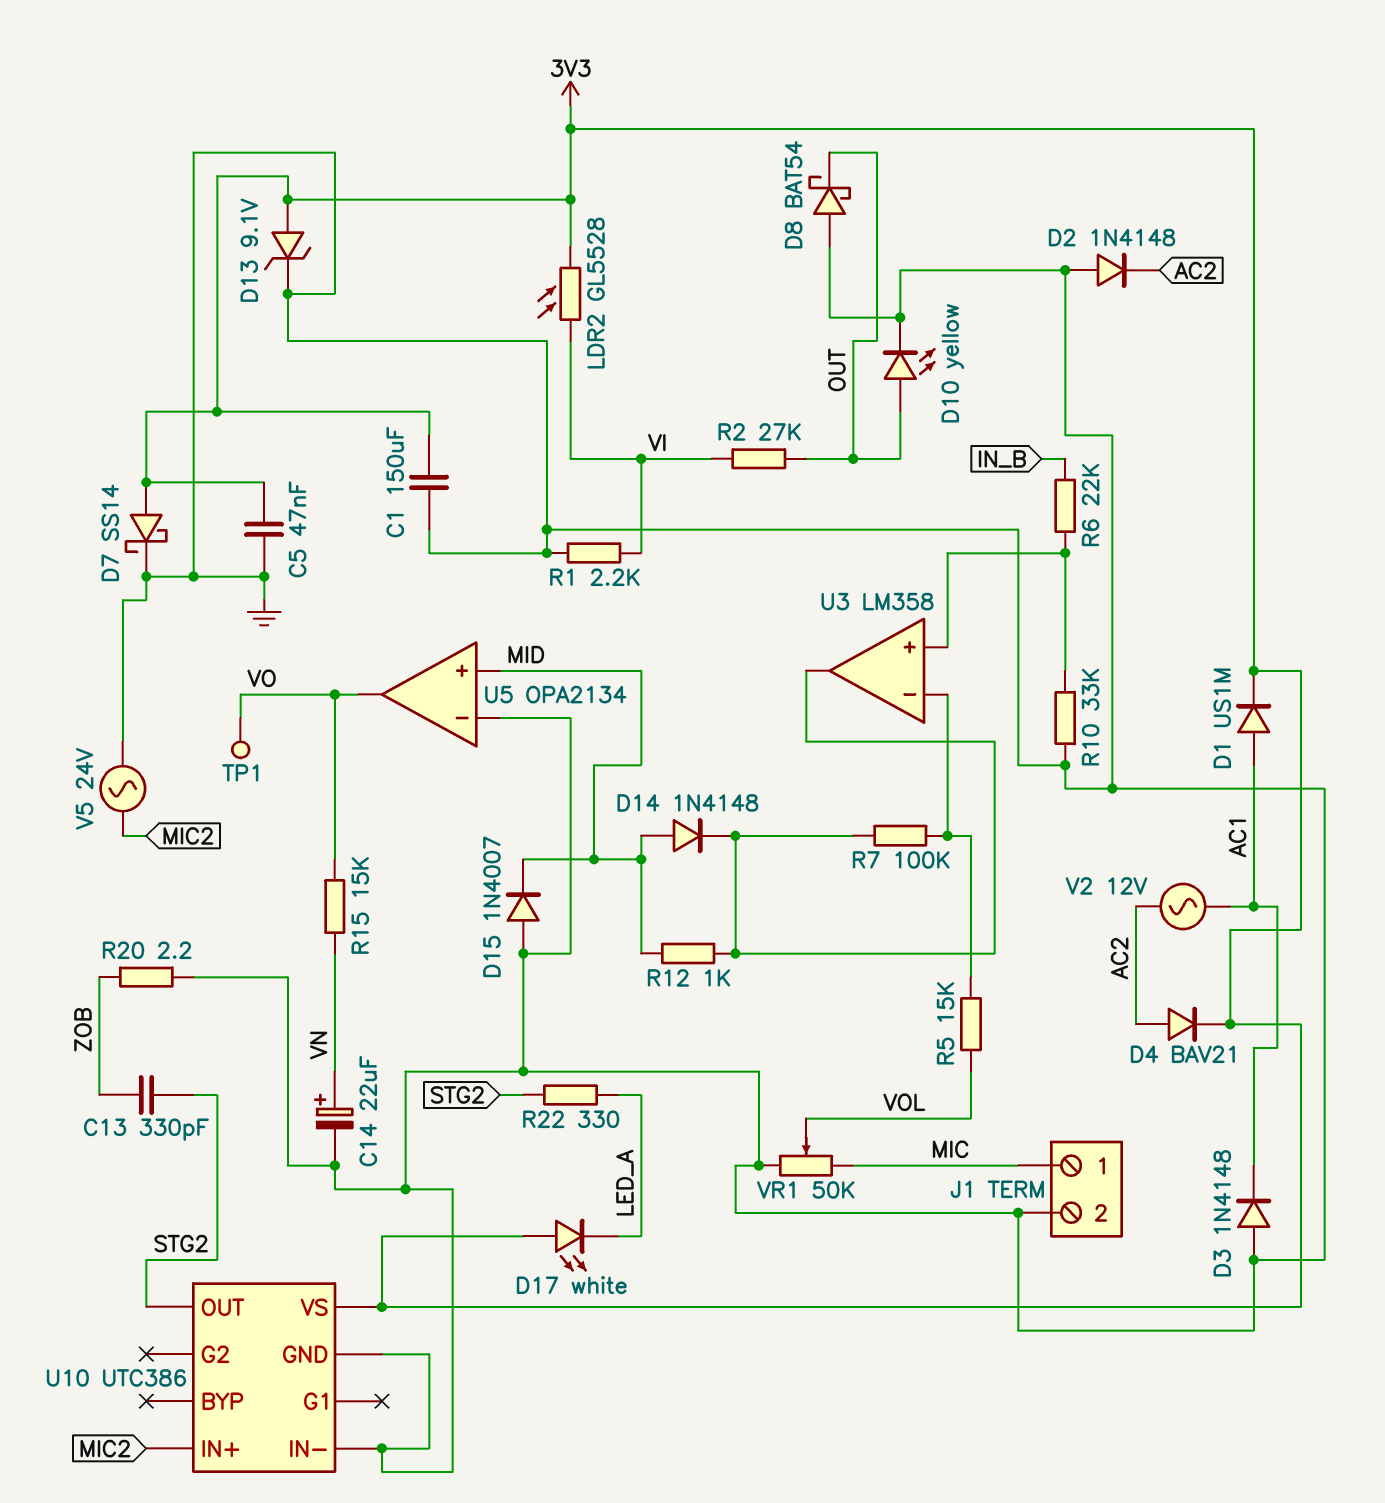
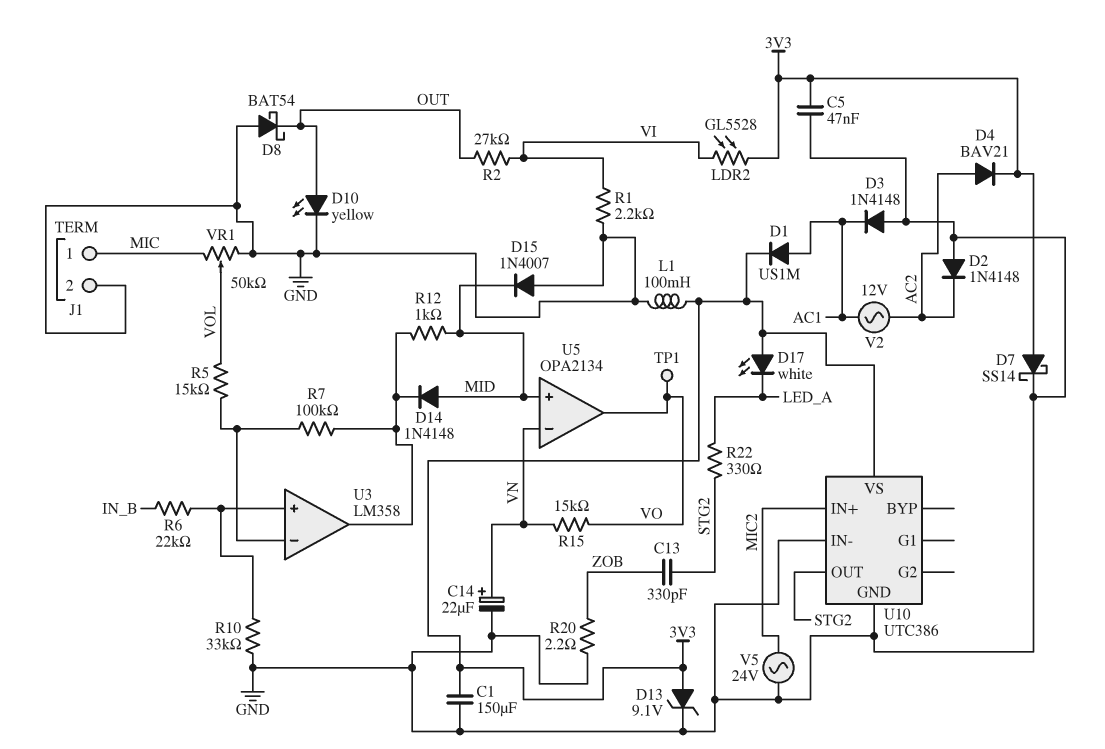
L1: none -> 100mH (3V3, GND)
U5 pin in-: GND -> VN

